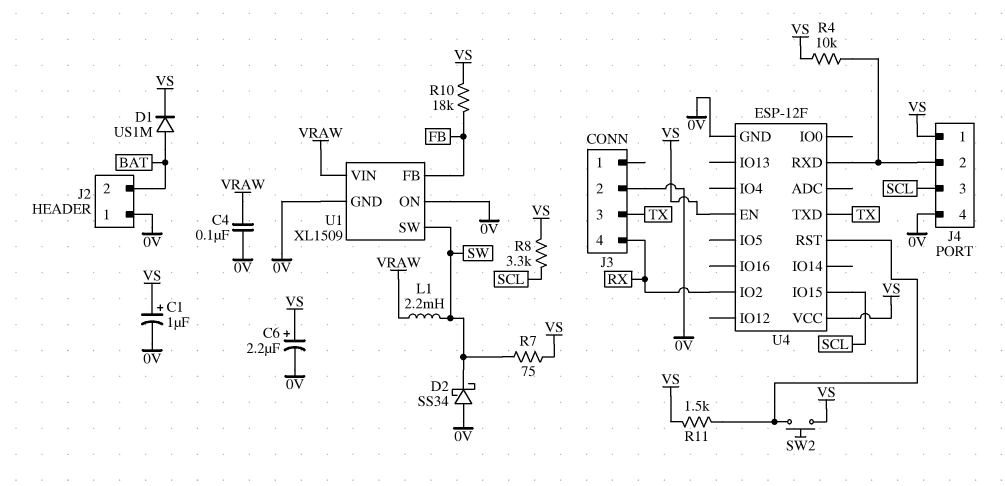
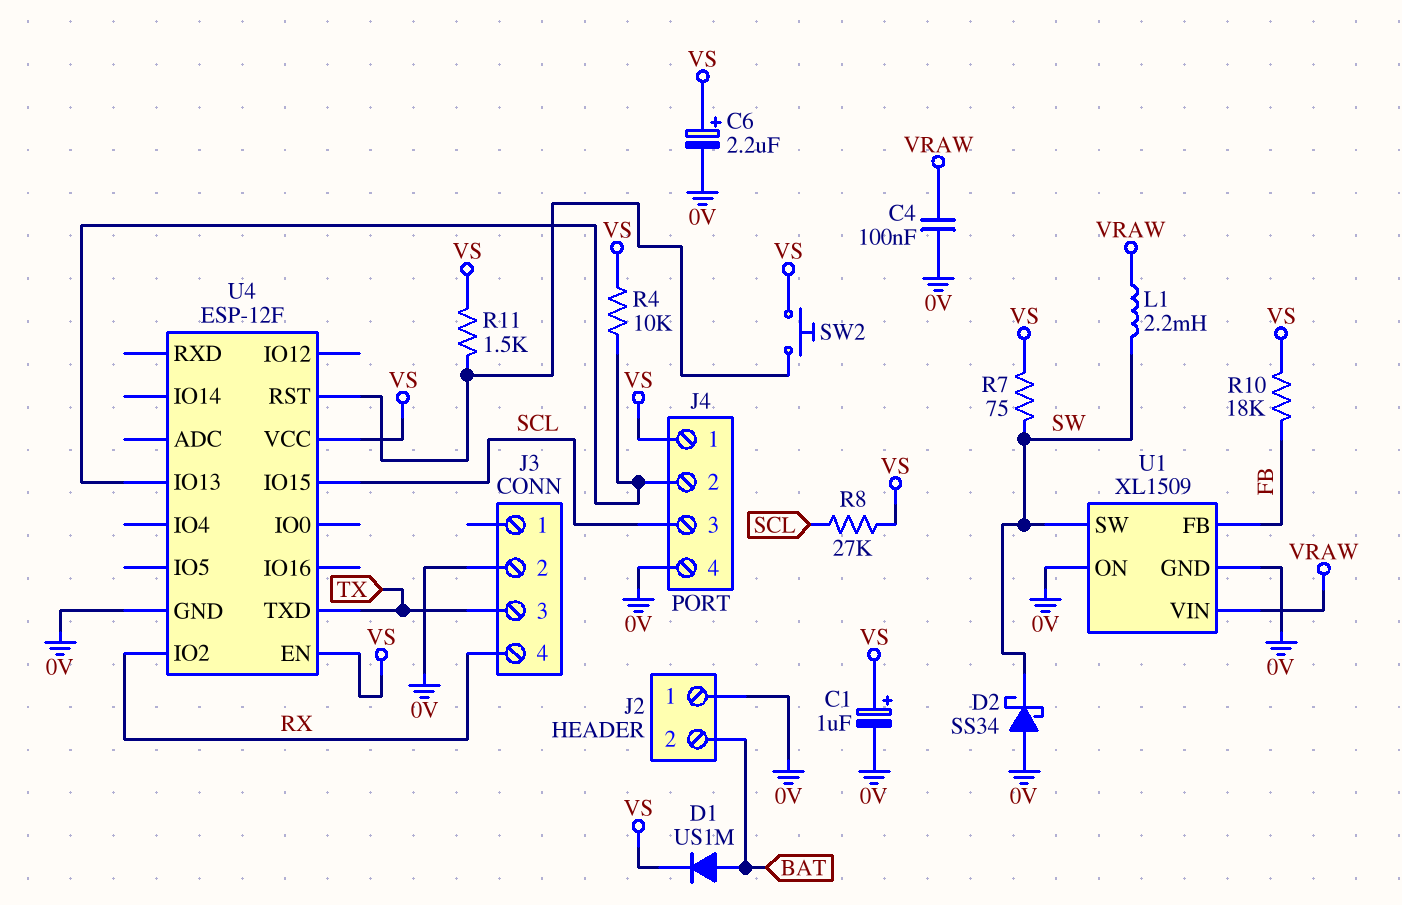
R8: 3.3k (SCL, VS) -> 27k (SCL, VS)
U4 pin IO13: none -> J4/2
U4 pin RXD: J4/2 -> none

